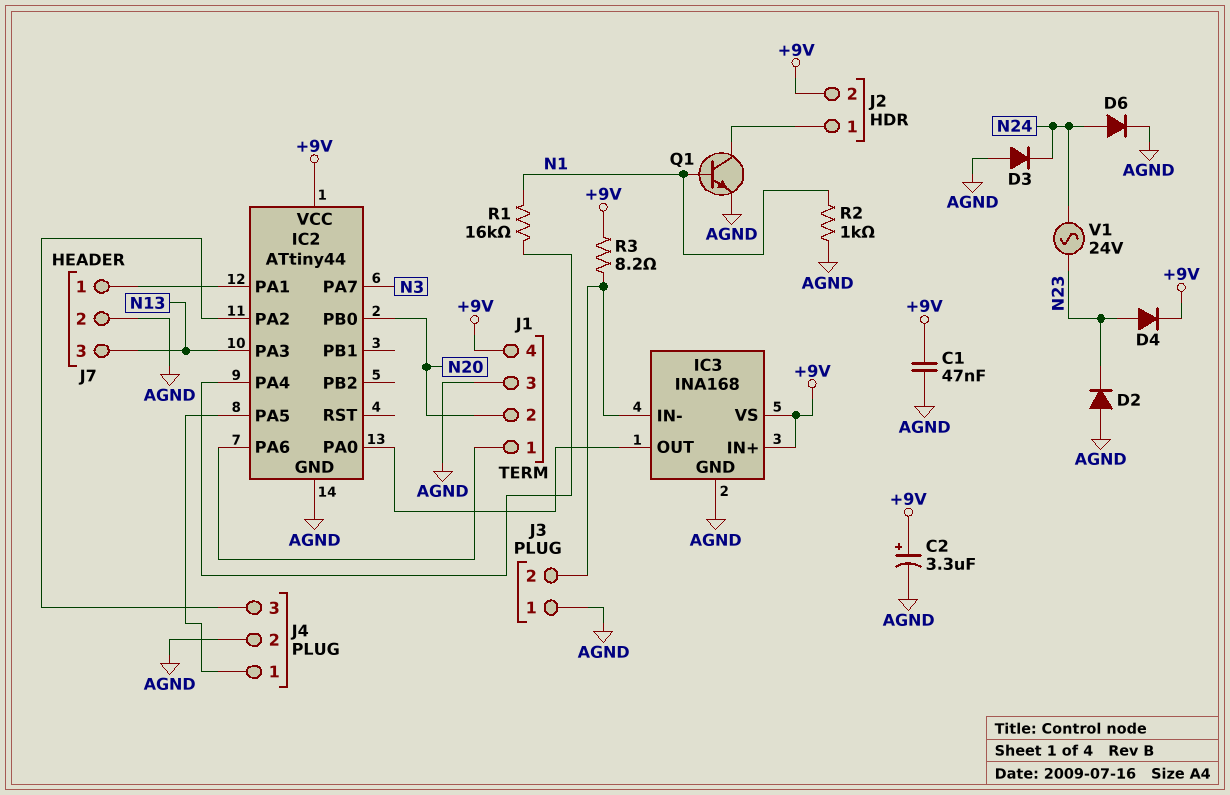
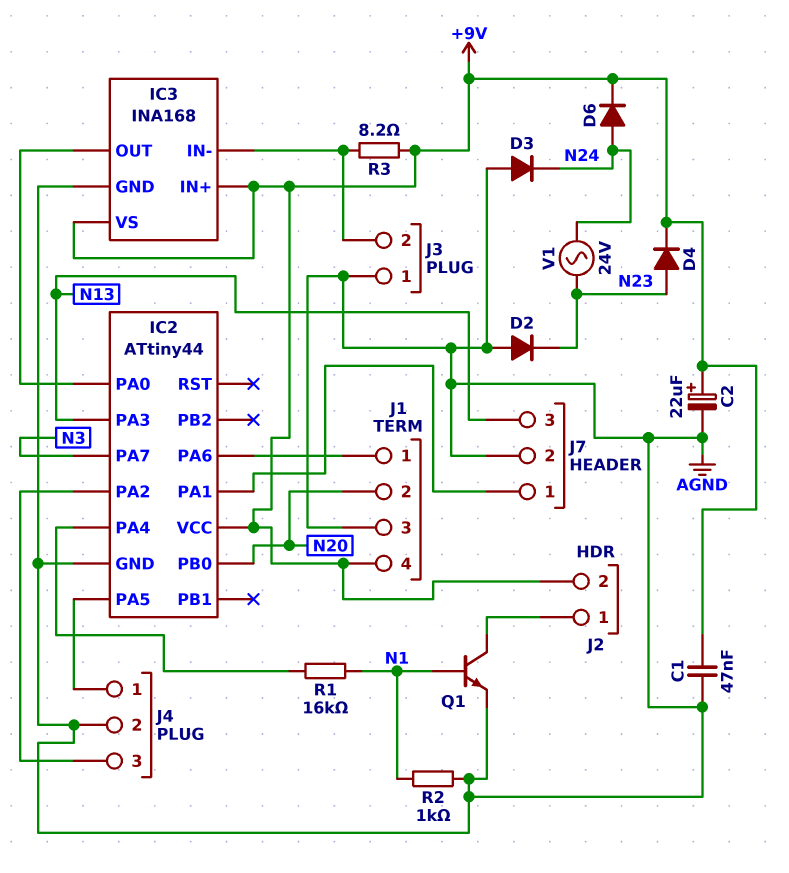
C2: 3.3uF (plus +9V, minus AGND) -> 22uF (plus +9V, minus AGND)
D6: diode (A N24, K AGND) -> diode (A N24, K +9V)

